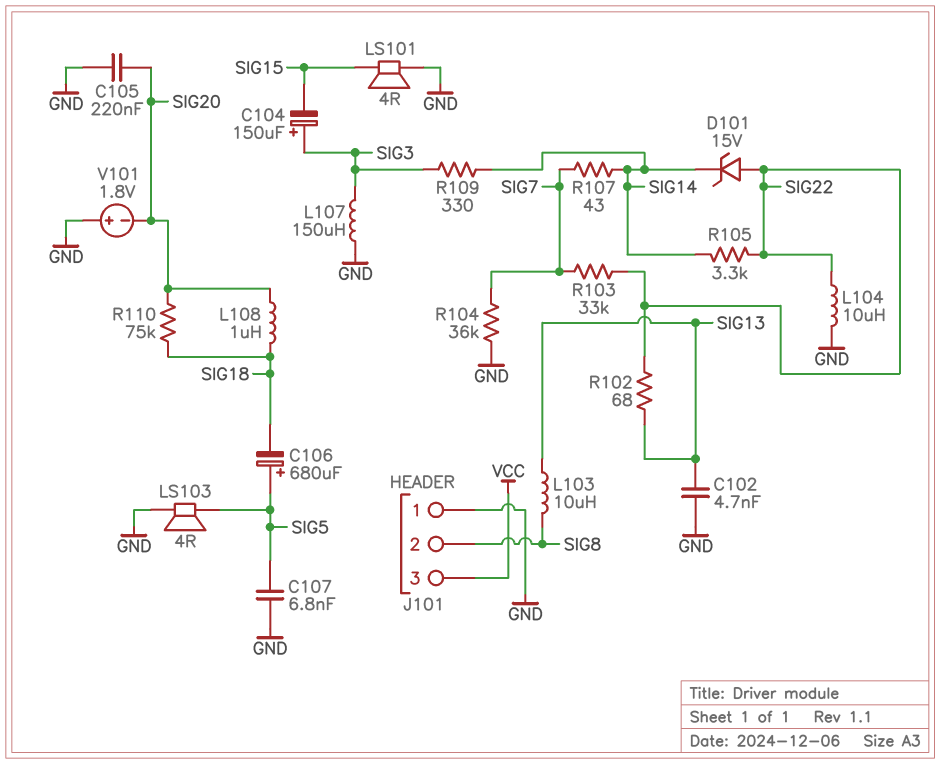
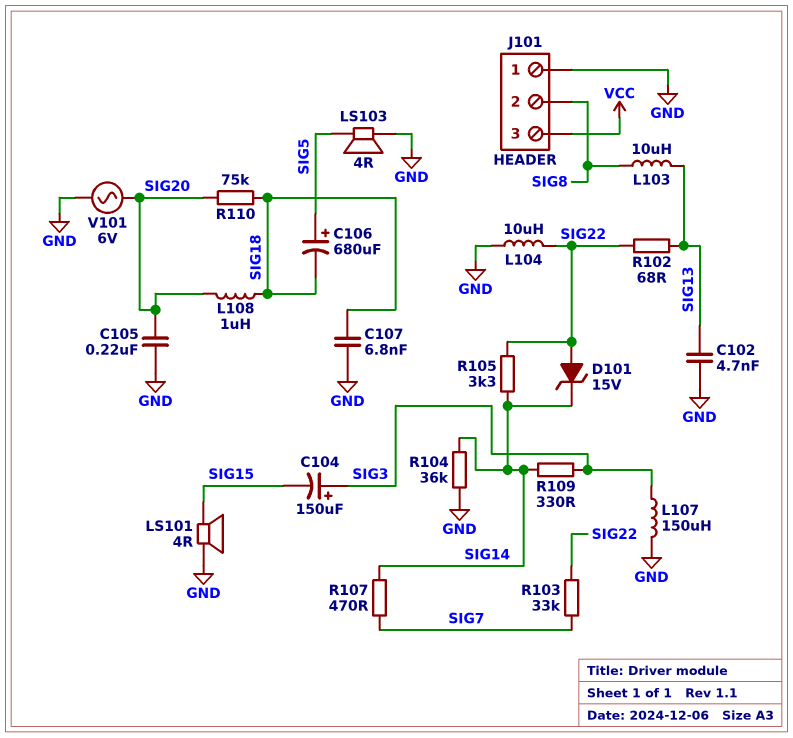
C107: 6.8nF (GND, SIG5) -> 6.8nF (GND, SIG18)
R104: 36k (GND, SIG7) -> 36k (GND, SIG14)
R107: 43 (SIG7, SIG14) -> 470 (SIG7, SIG14)
V101: 1.8V (plus GND, minus SIG20) -> AC 6V (GND, SIG20)

